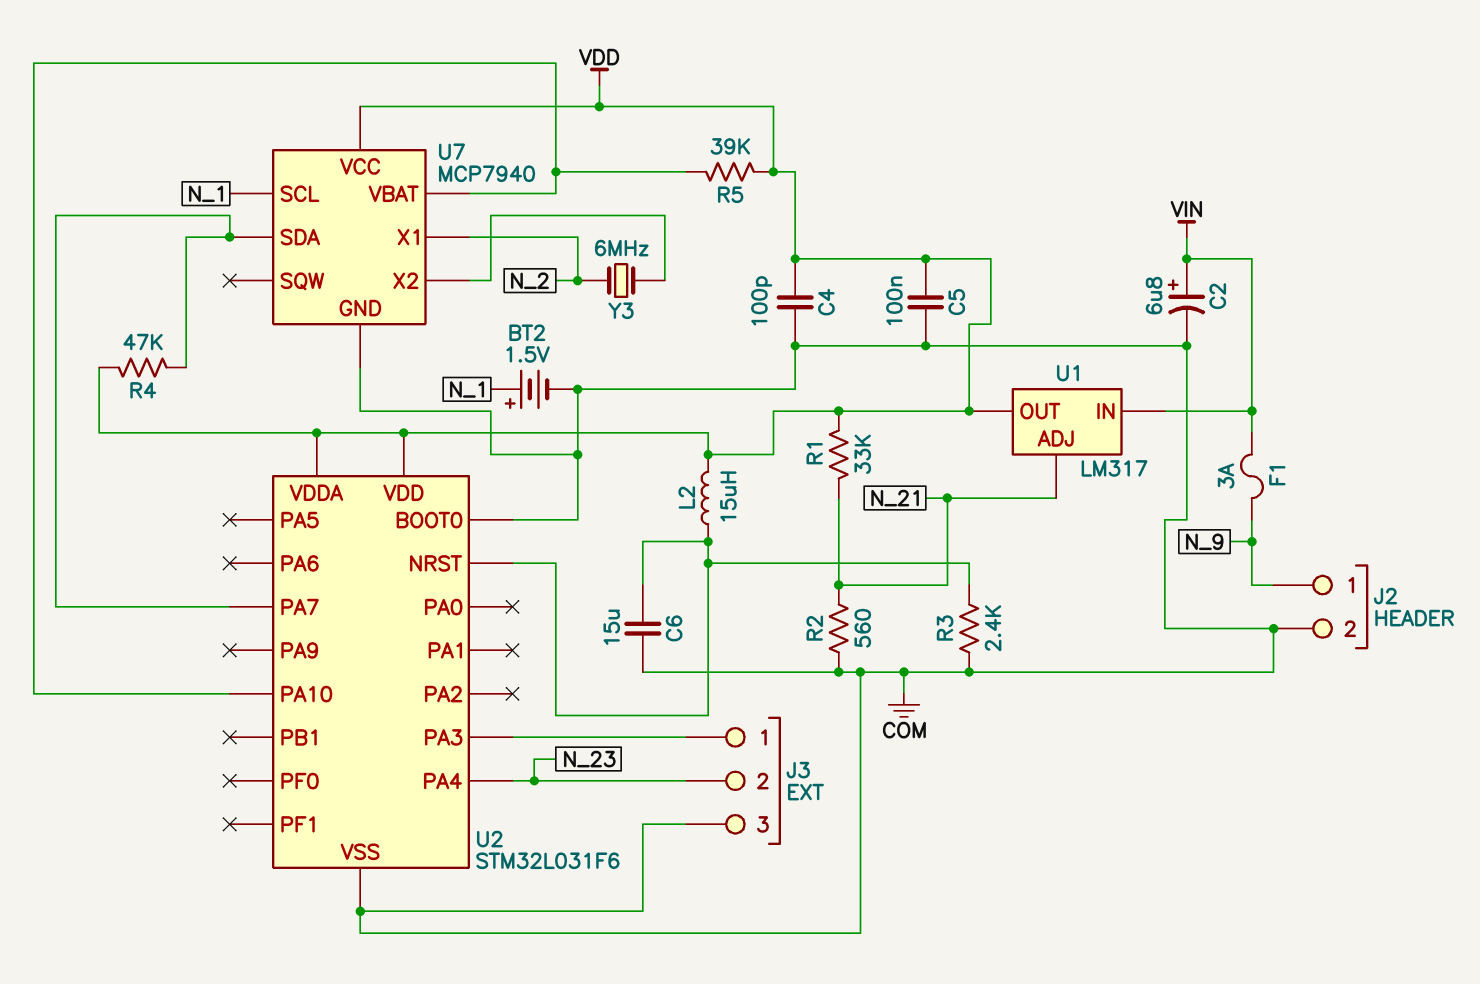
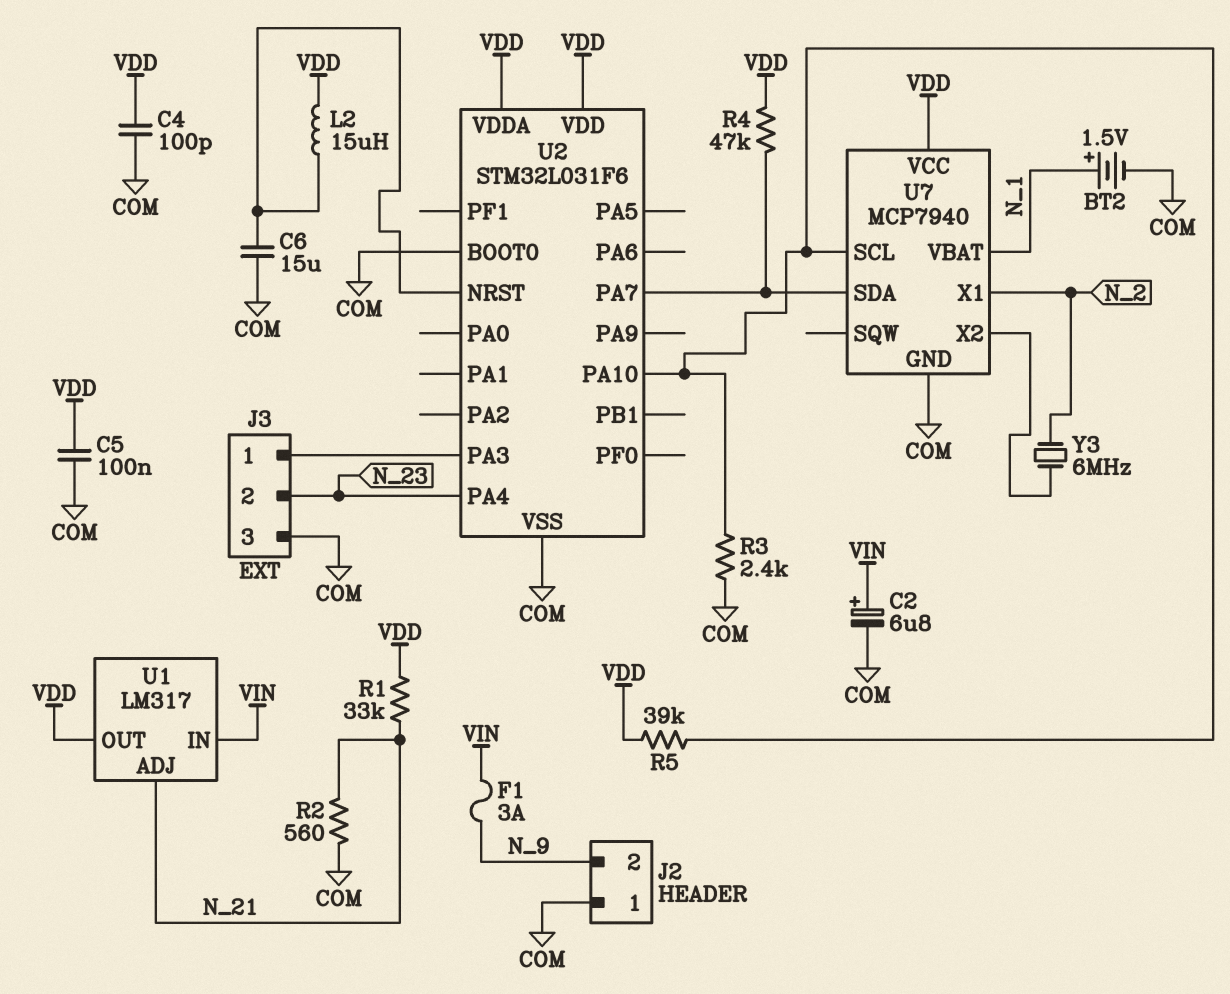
J2 pin 1: N_9 -> COM
J2 pin 2: COM -> N_9
R3: 2.4k (COM, U2/NRST) -> 2.4k (COM, U2/PA10)
U7 pin SCL: N_1 -> U2/PA10
U7 pin VBAT: U2/PA10 -> N_1

